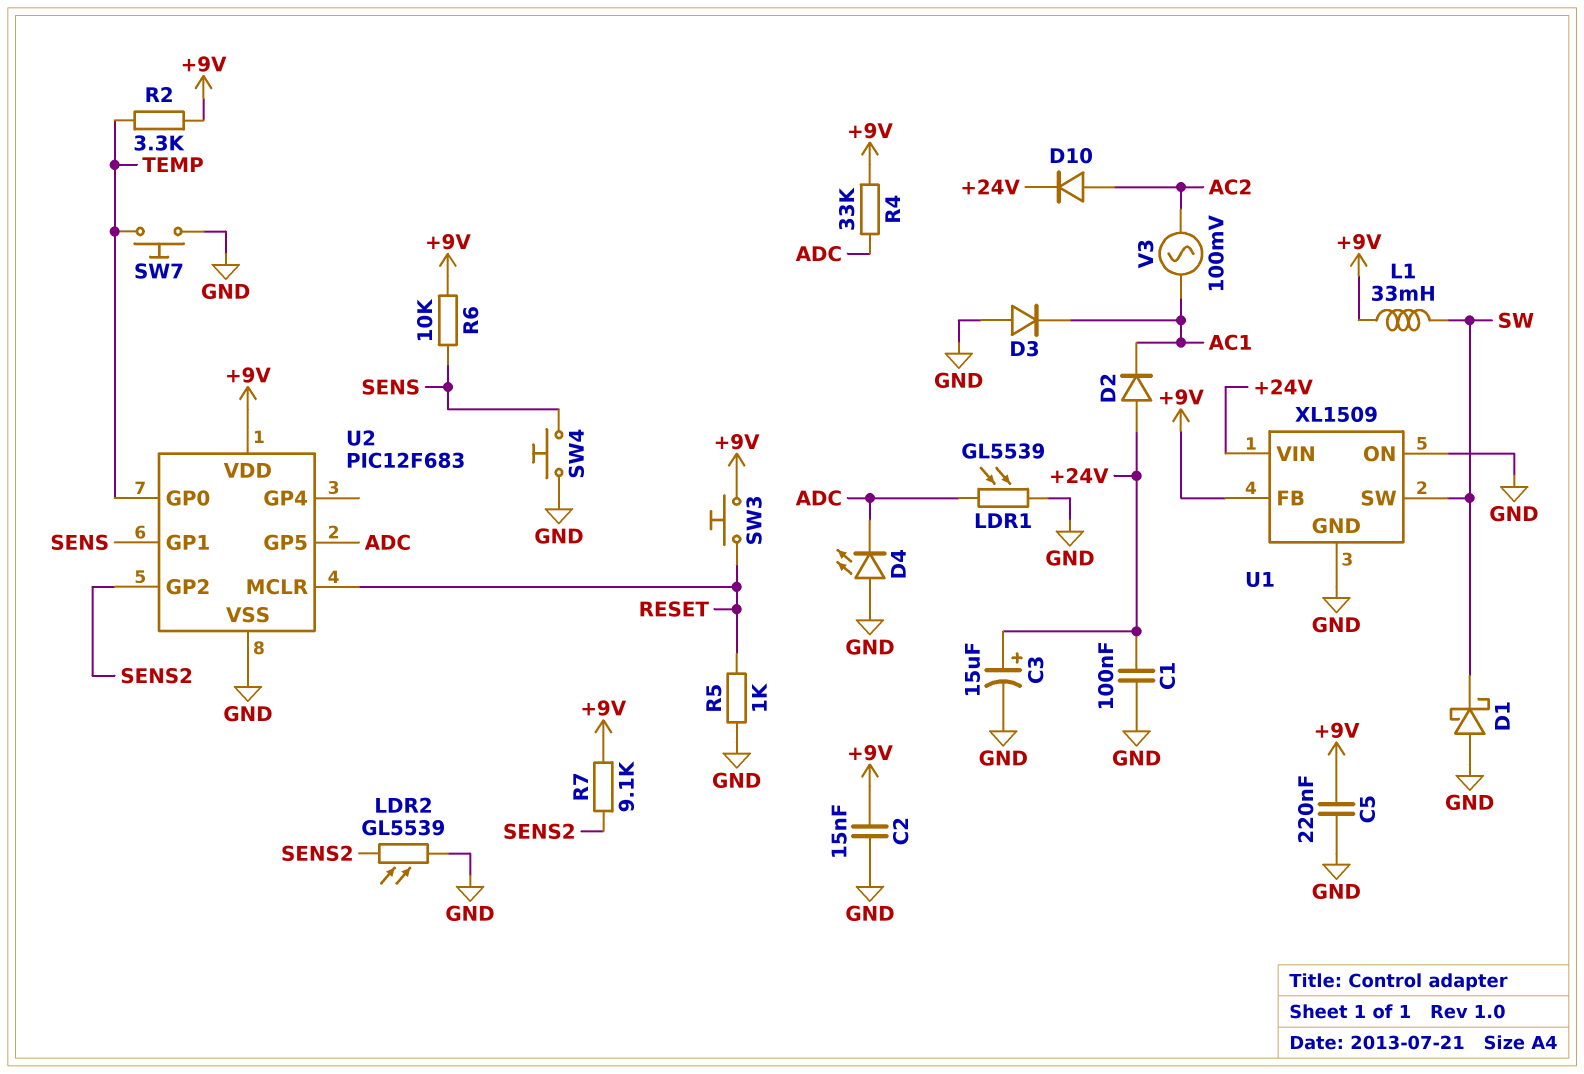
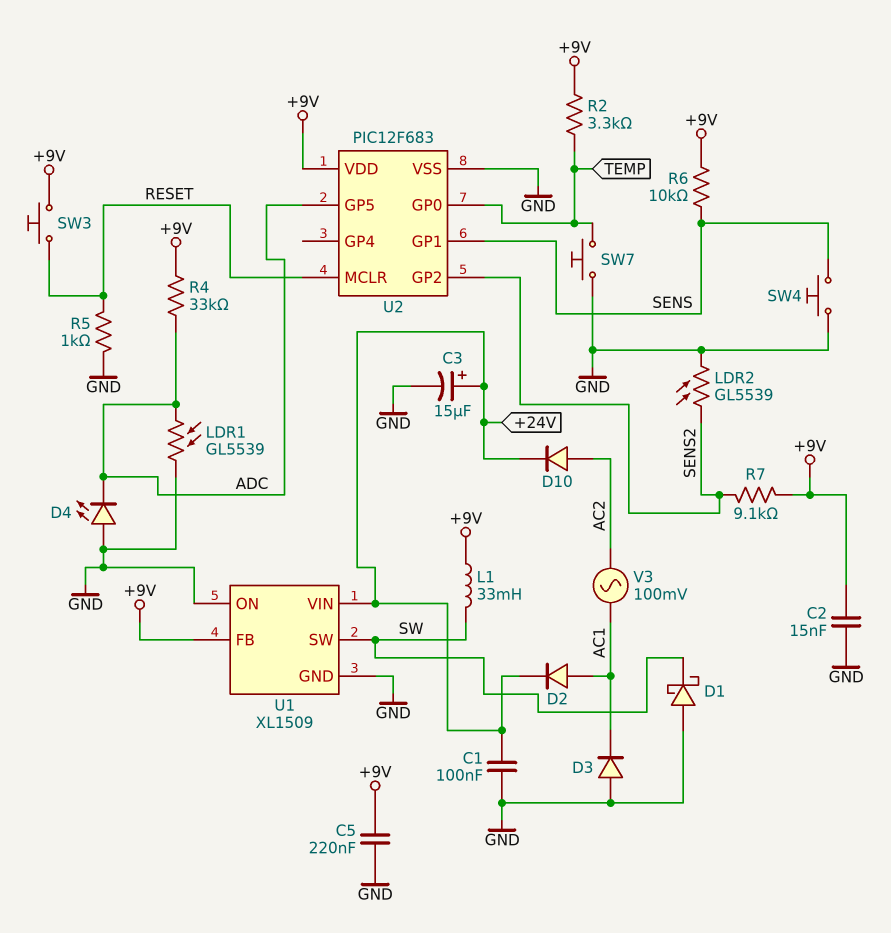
D2: diode (A +24V, K AC1) -> diode (A AC1, K +24V)

